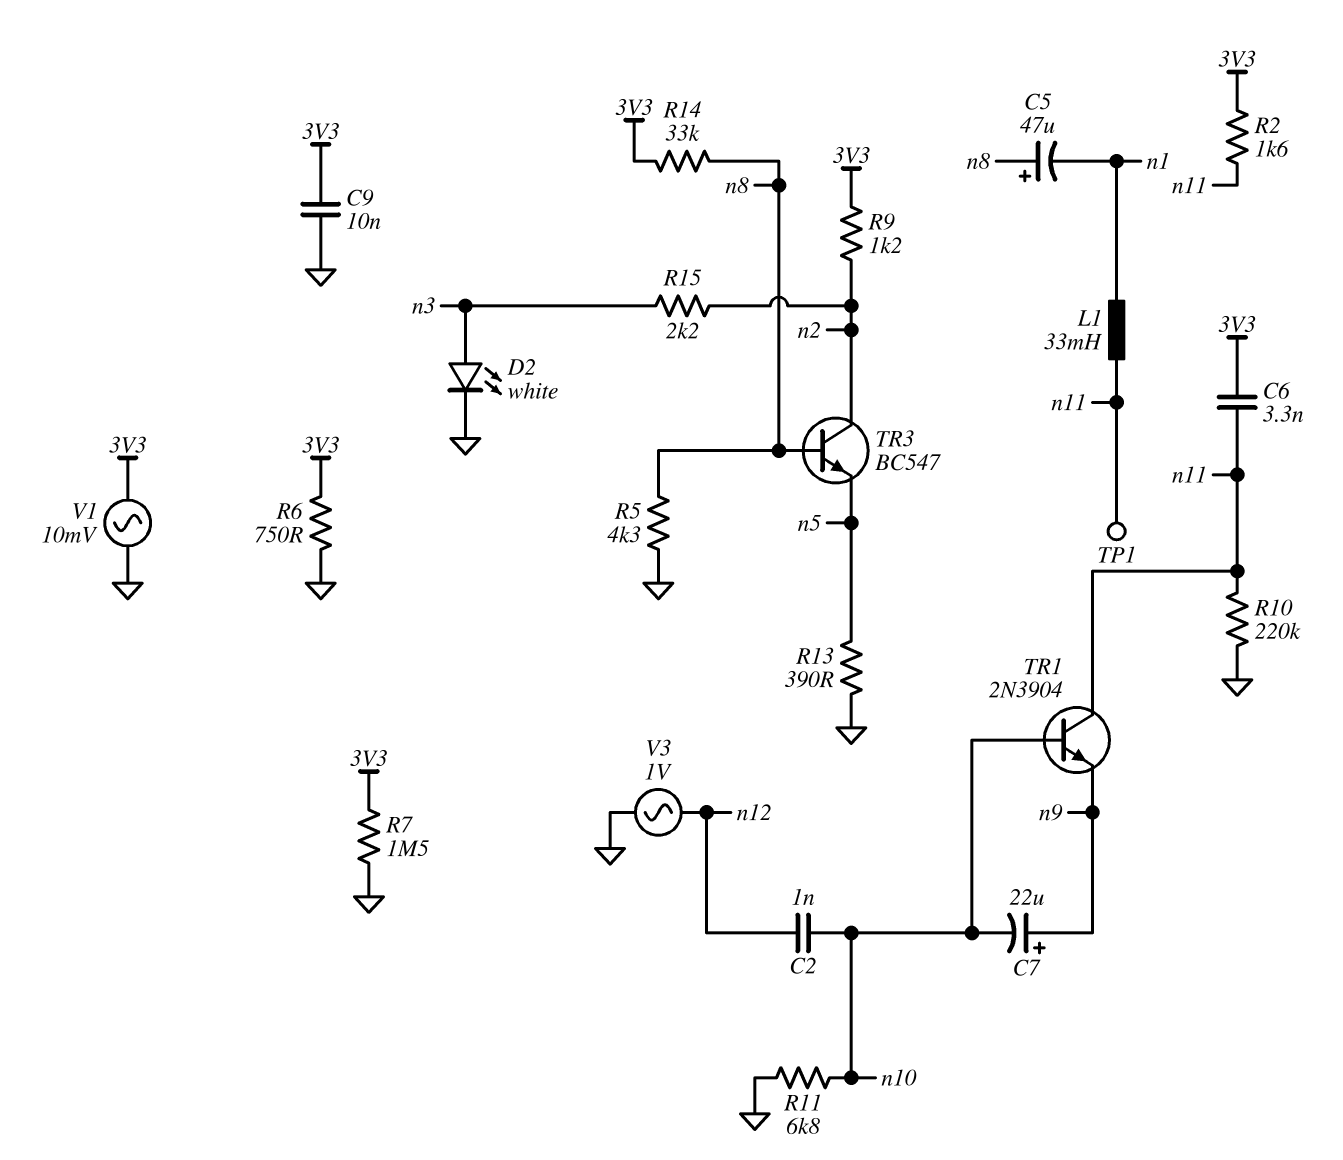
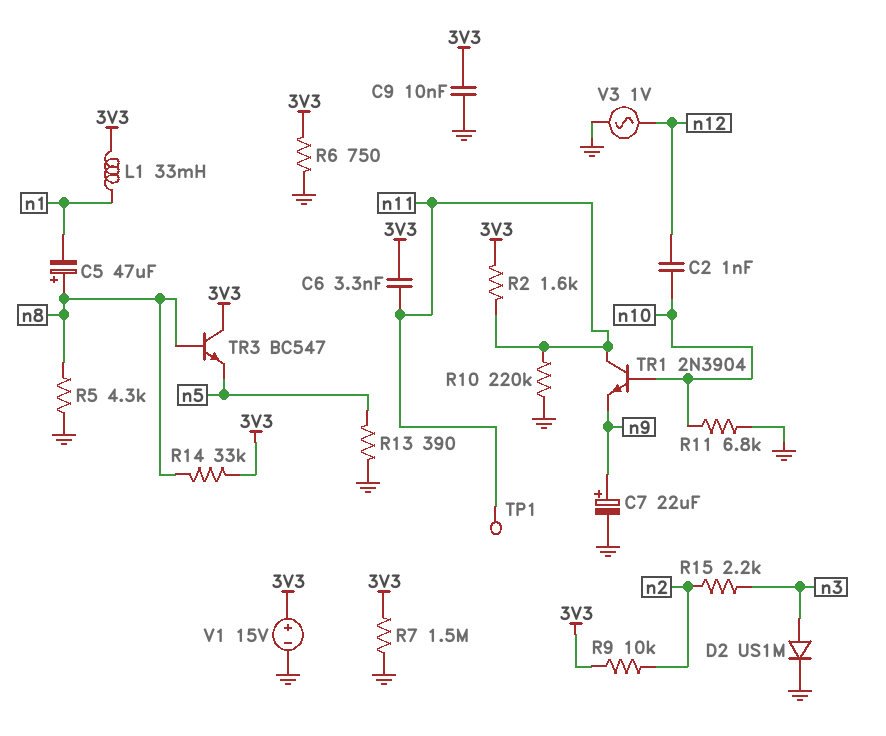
C7: 22uF (plus n9, minus n10) -> 22uF (plus n9, minus GND)
D2: LED white (A n3, K GND) -> diode US1M (A n3, K GND)
L1: 33mH (n1, n11) -> 33mH (3V3, n1)
R9: 1.2k (3V3, n2) -> 10k (3V3, n2)
TR3: NPN BC547 (B n8, C n2, E n5) -> NPN BC547 (B n8, C 3V3, E n5)
V1: AC 10mV (3V3, GND) -> 15V (plus 3V3, minus GND)

